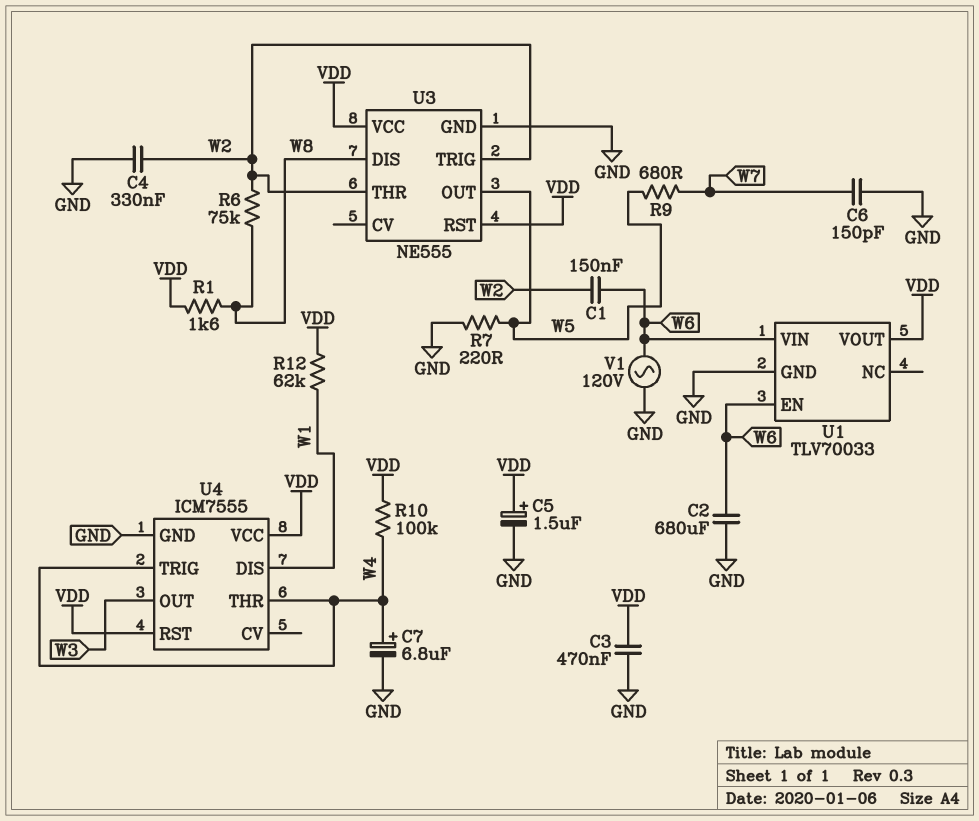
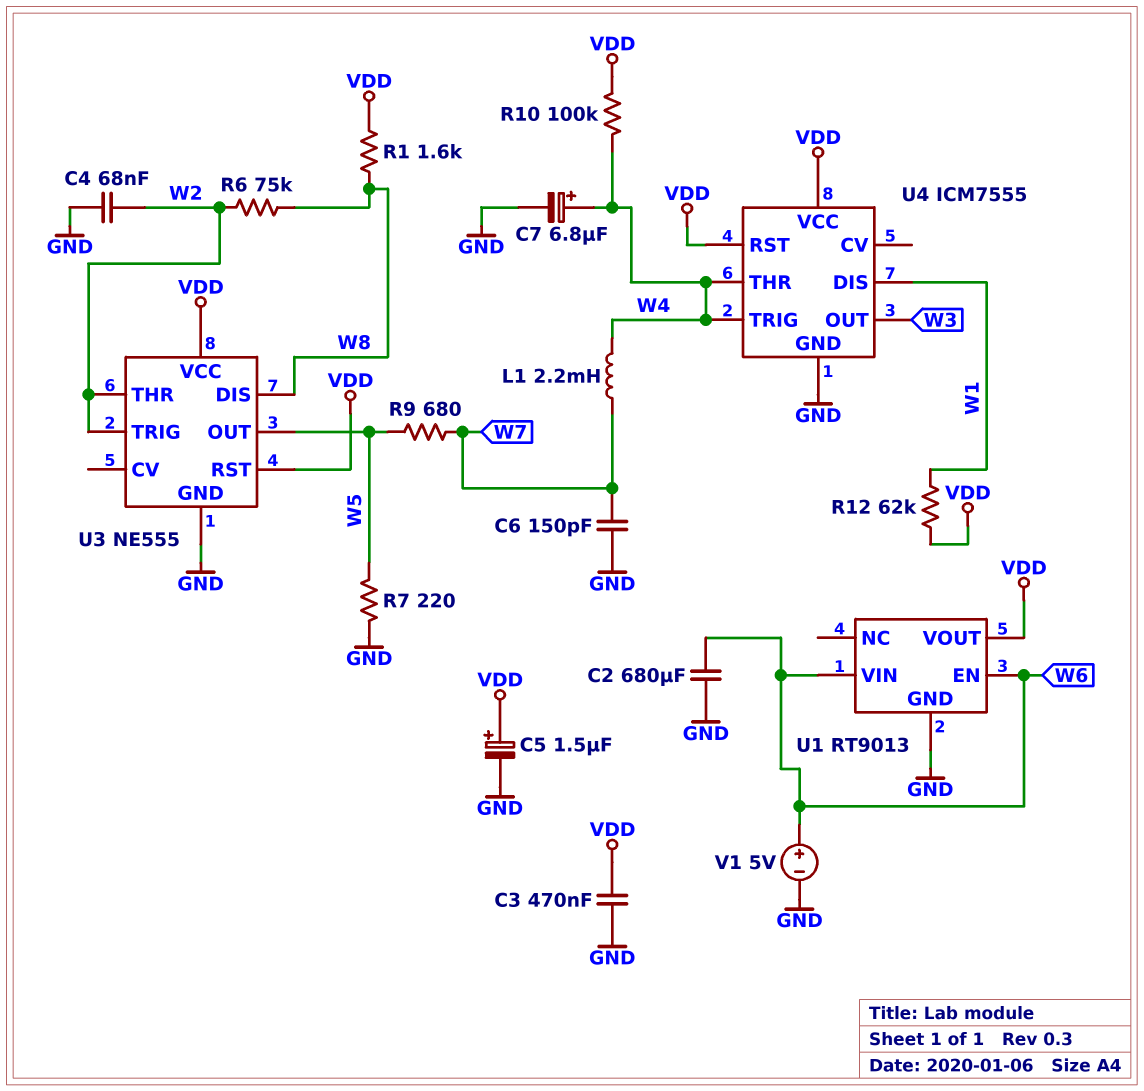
C1: 150nF (W2, W6) -> none
C4: 330nF (GND, W2) -> 68nF (GND, W2)
L1: none -> 2.2mH (W4, W7)
U1: TLV70033 -> RT9013
V1: AC 120V (GND, W6) -> 5V (plus W6, minus GND)

